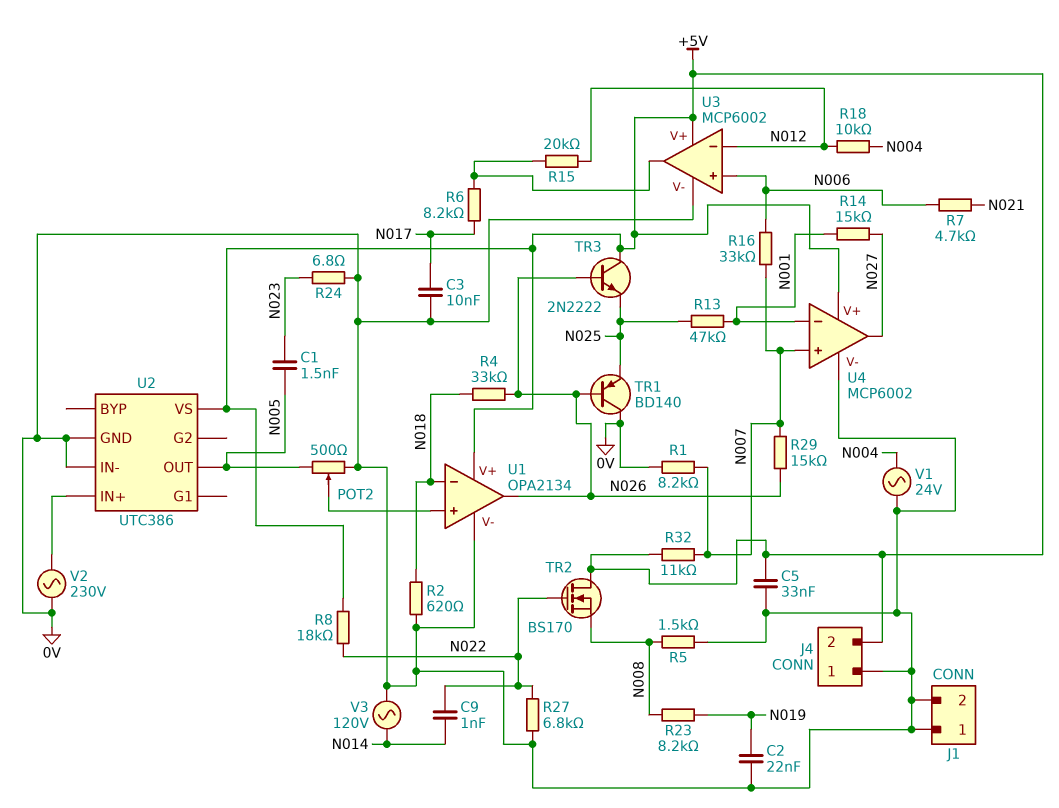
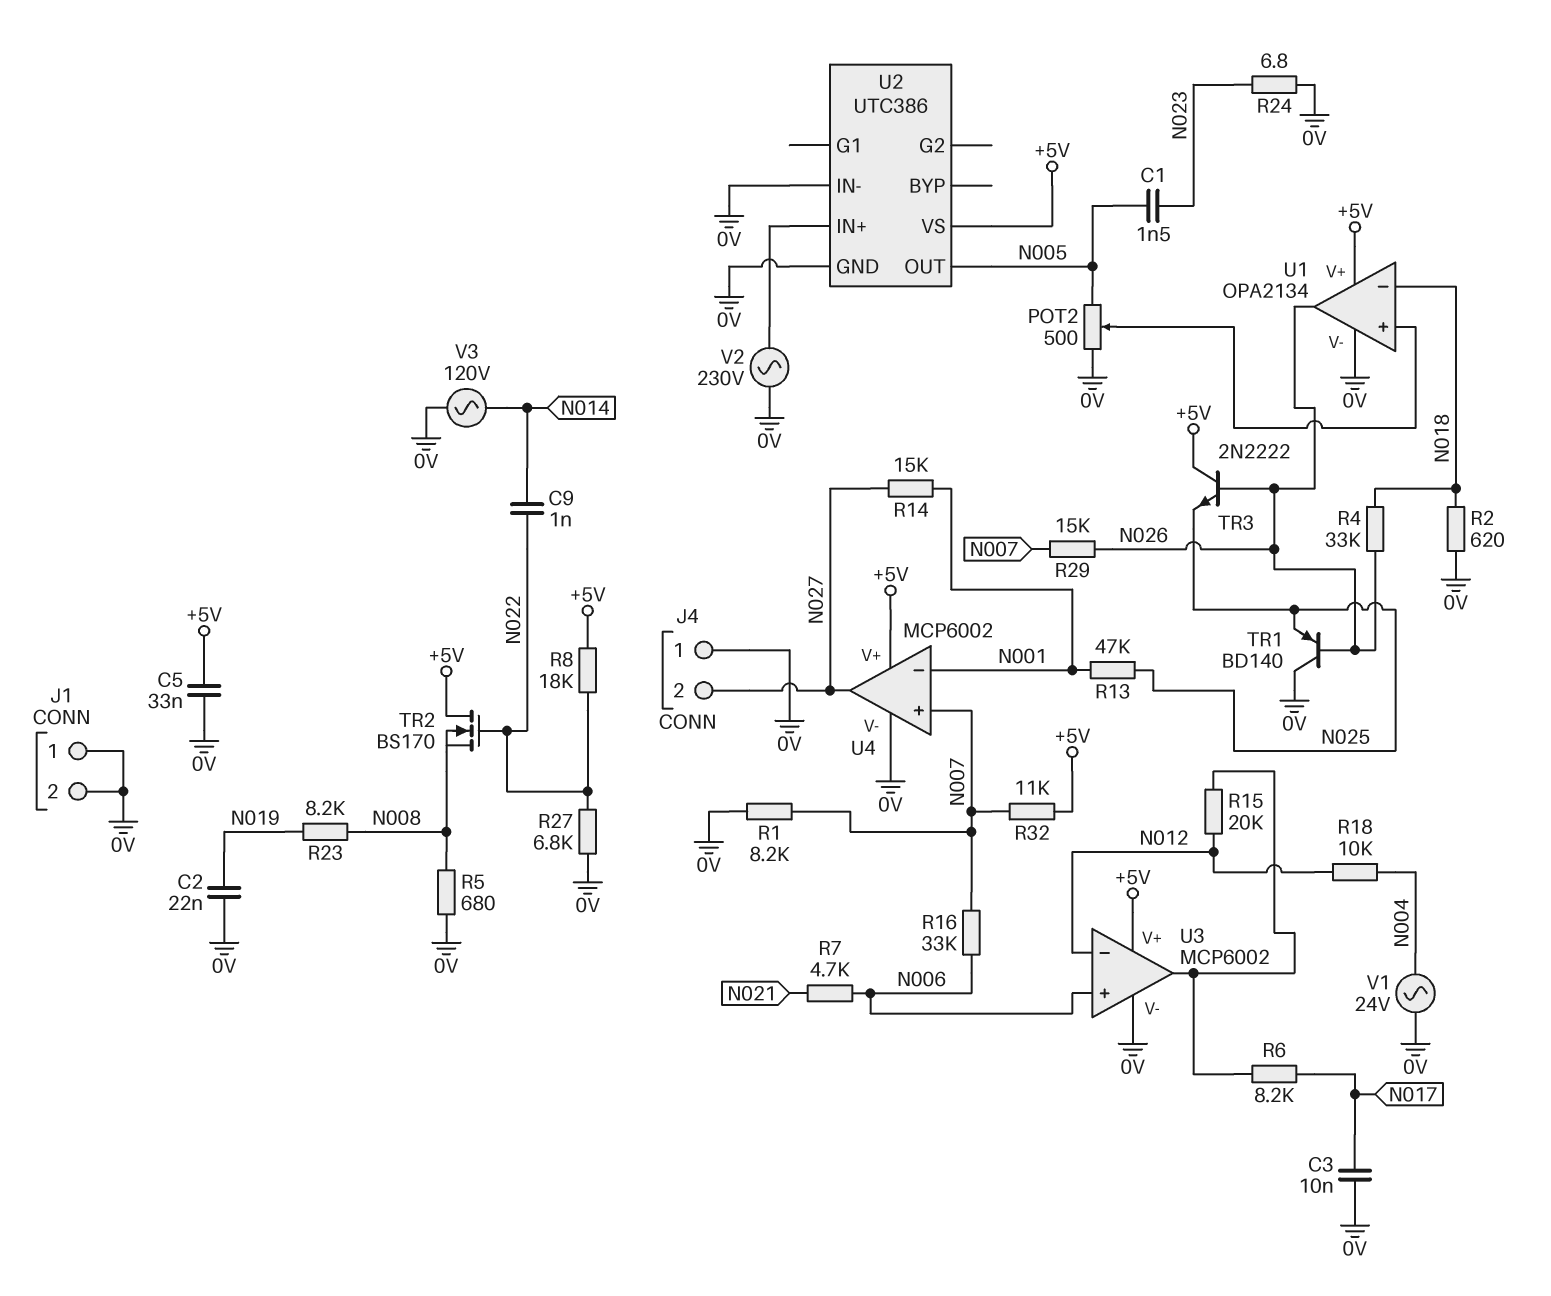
J4 pin 2: +5V -> N027
R5: 1.5k (0V, N008) -> 680 (0V, N008)

